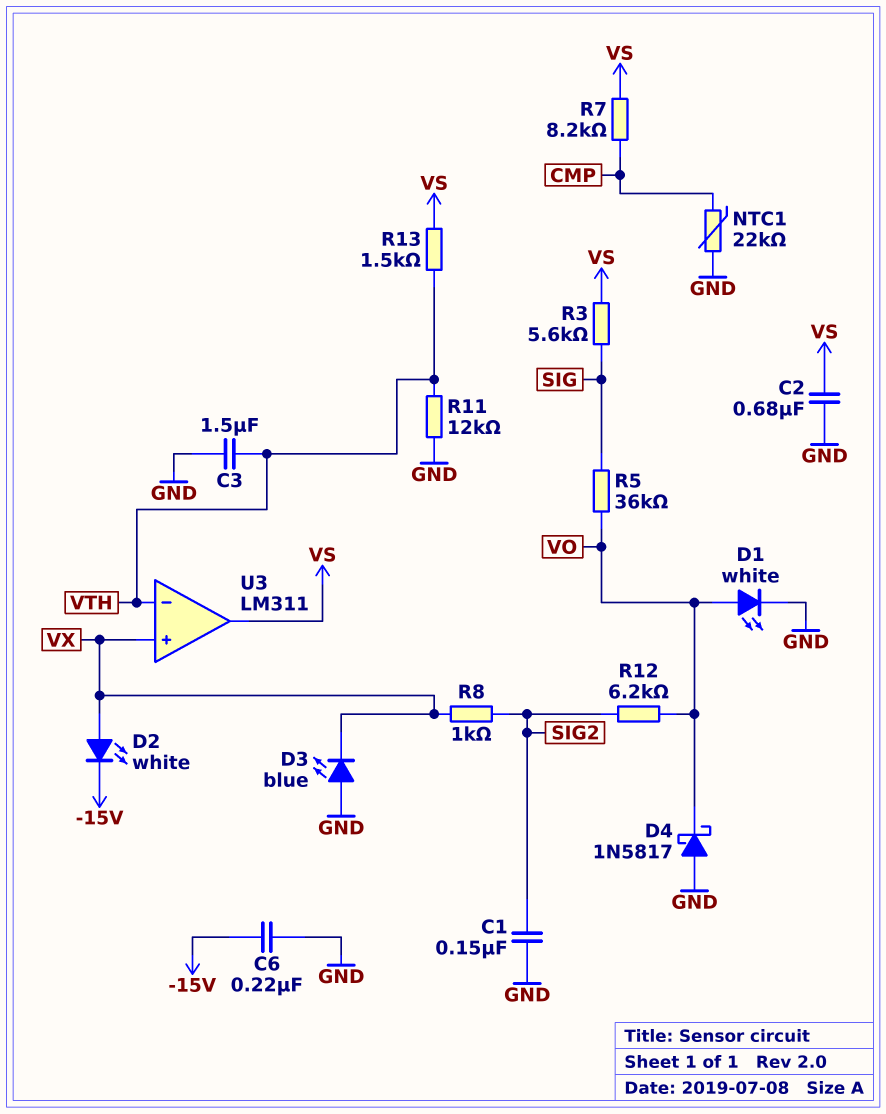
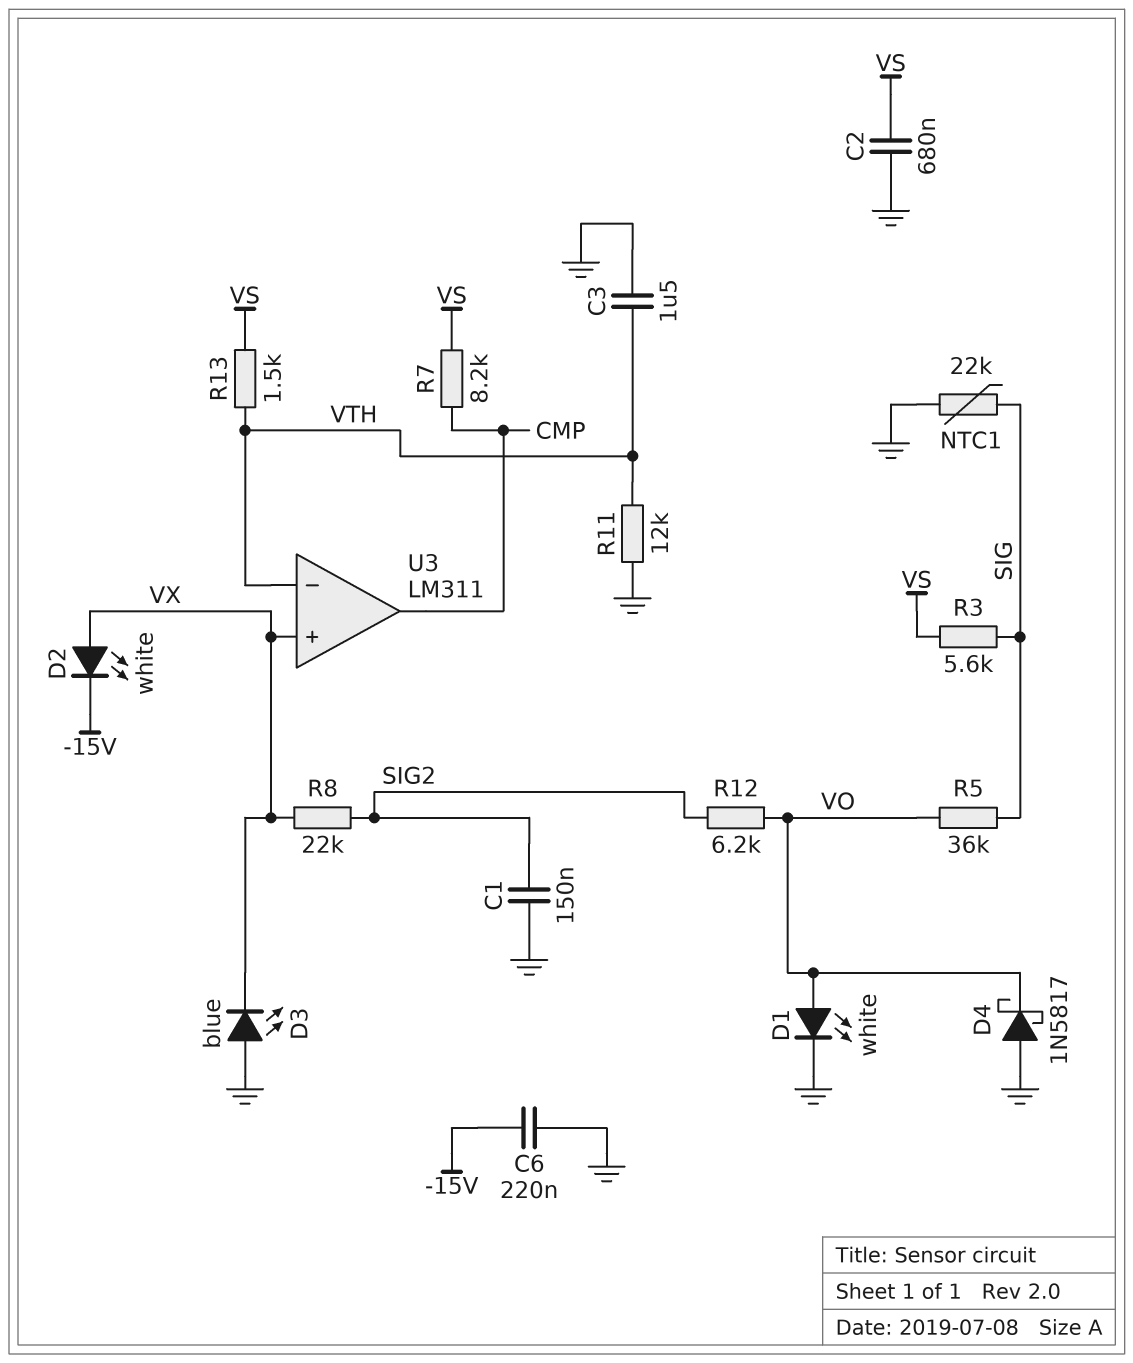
NTC1: 22k (CMP, GND) -> 22k (GND, SIG)
R8: 1k (SIG2, VX) -> 22k (SIG2, VX)
U3 pin out: VS -> CMP

